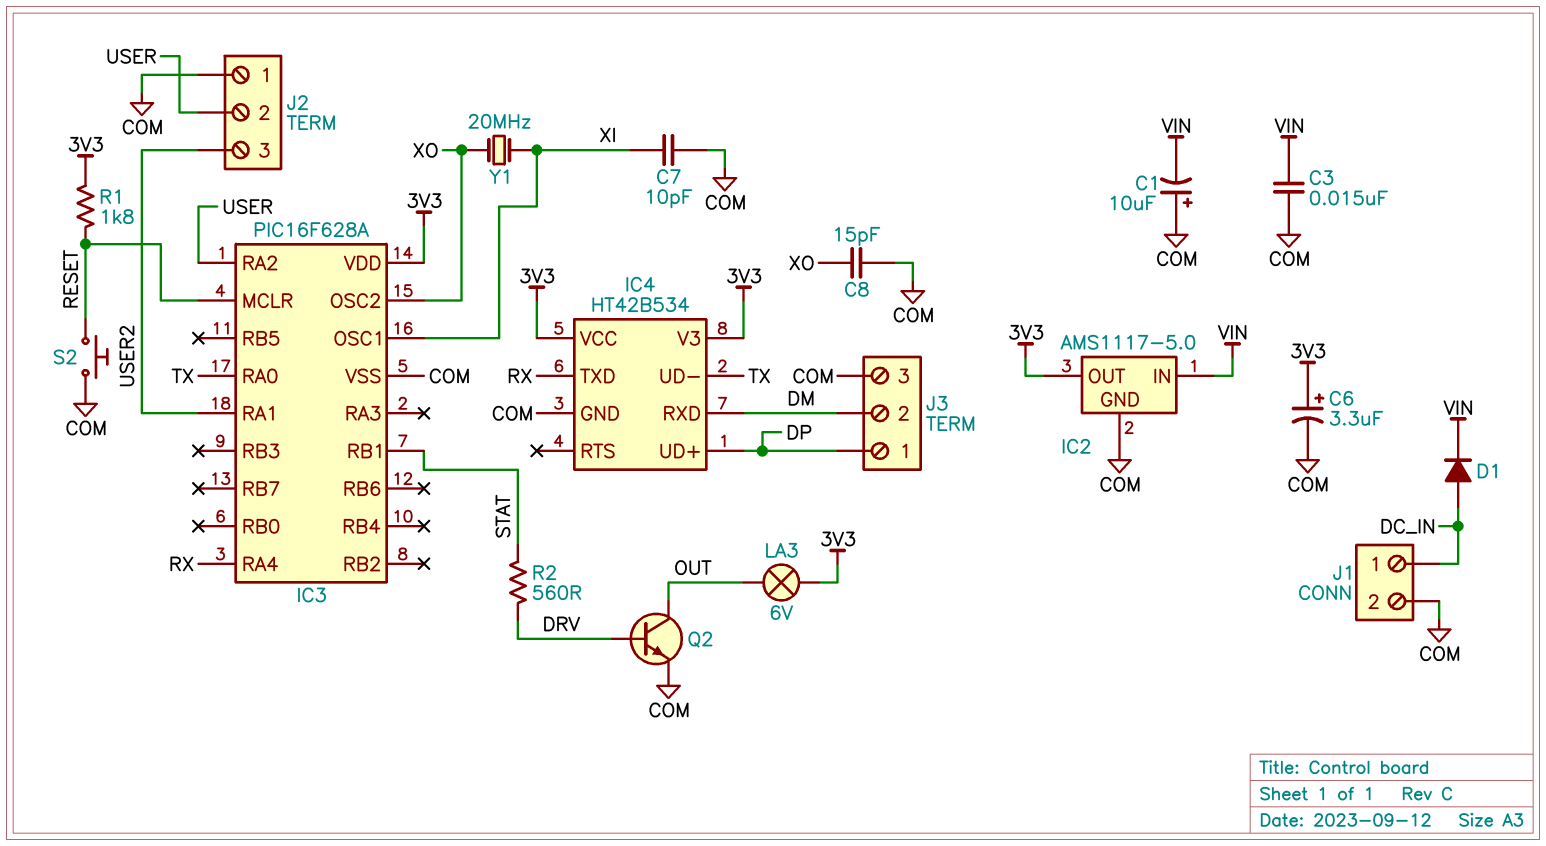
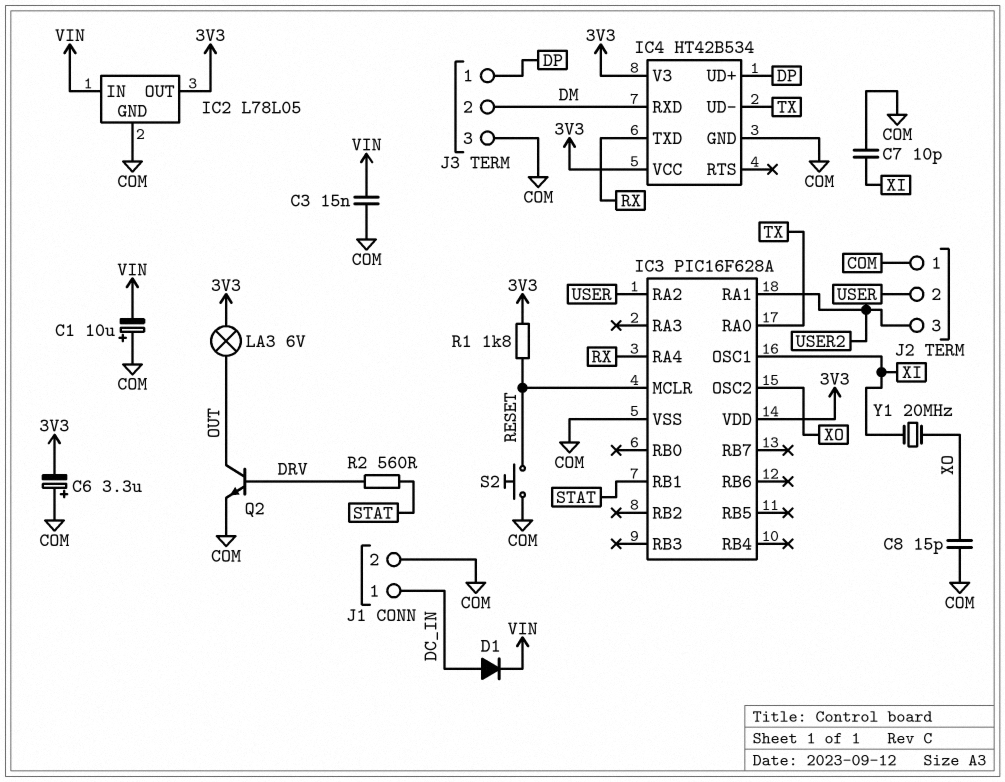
C6: 3.3uF (plus 3V3, minus COM) -> 3.3uF (plus COM, minus 3V3)
IC2: AMS1117-5.0 -> L78L05

